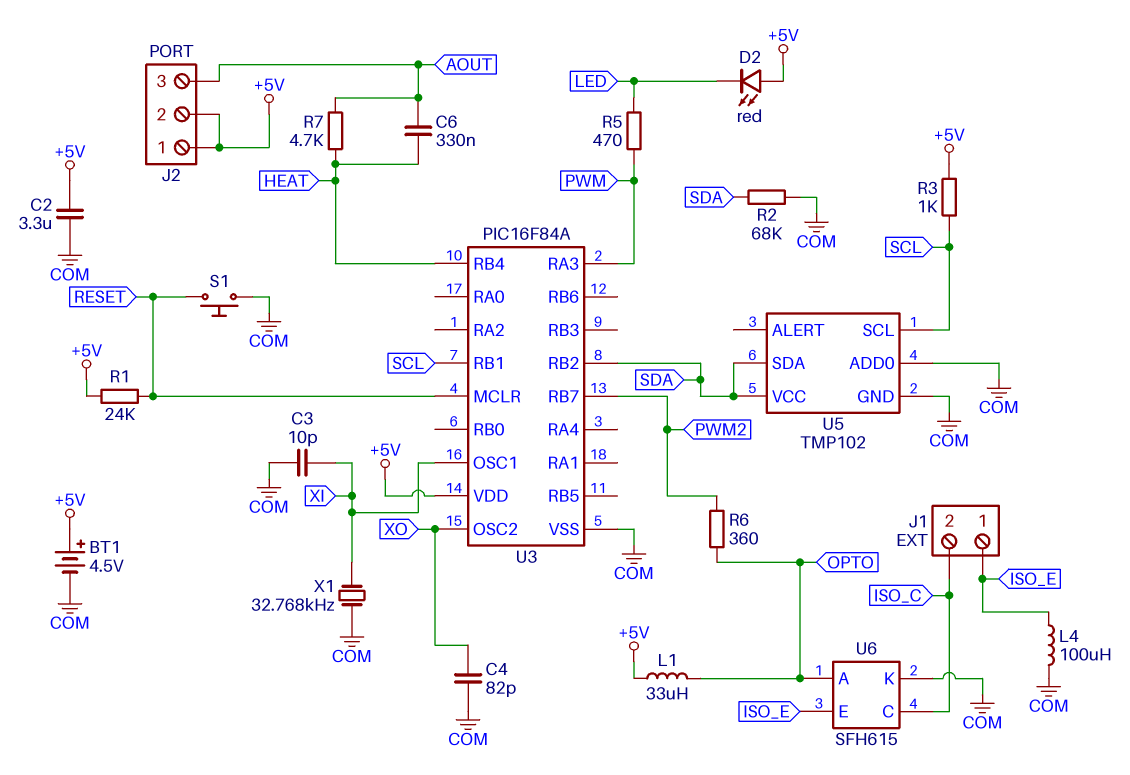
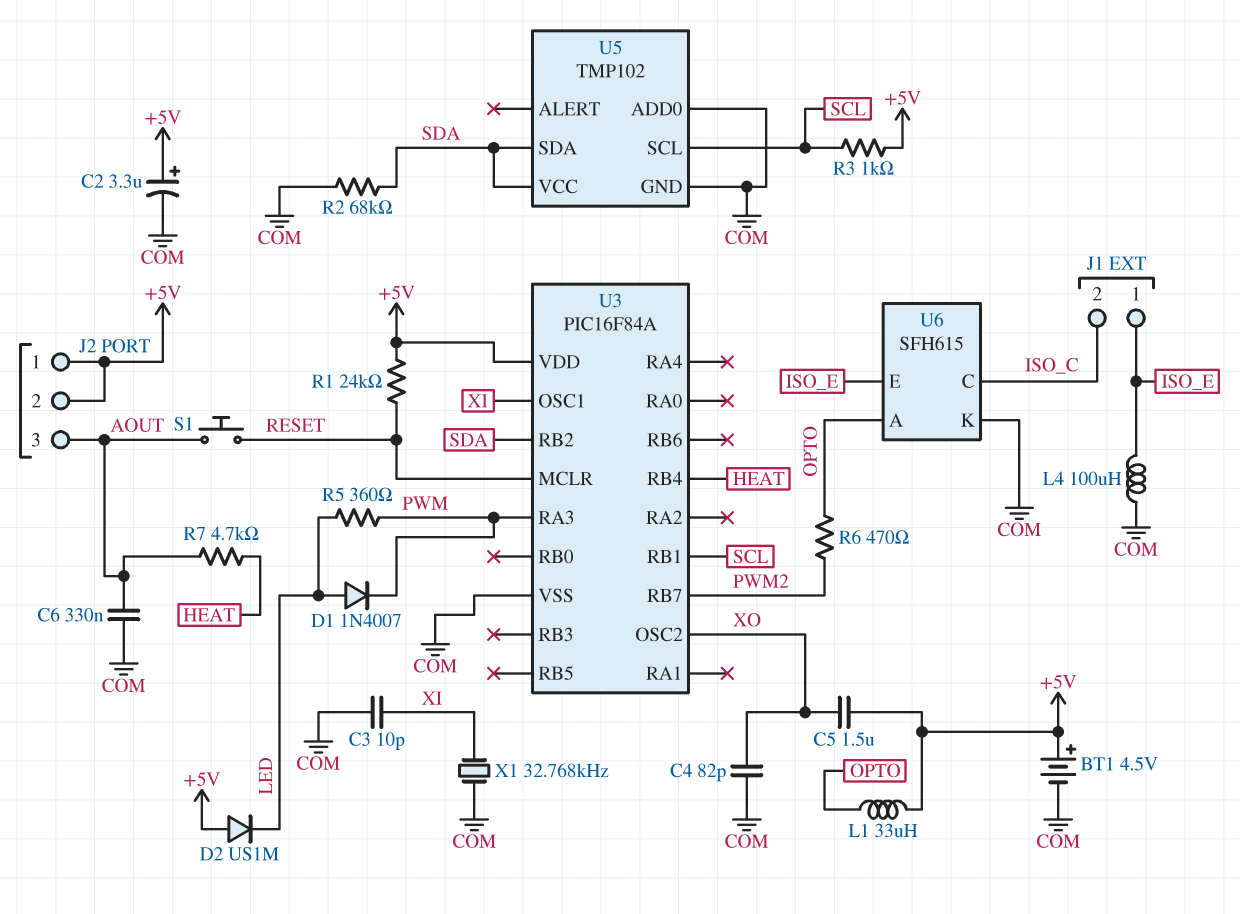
C2: 3.3uF (+5V, COM) -> 3.3uF (plus +5V, minus COM)
C5: none -> 1.5uF (+5V, XO)
C6: 330nF (AOUT, HEAT) -> 330nF (AOUT, COM)
D1: none -> diode 1N4007 (A LED, K PWM)
D2: LED red (A +5V, K LED) -> diode US1M (A +5V, K LED)
R5: 470 (LED, PWM) -> 360 (LED, PWM)
R6: 360 (OPTO, PWM2) -> 470 (OPTO, PWM2)
S1: button (COM, RESET) -> button (AOUT, RESET)

